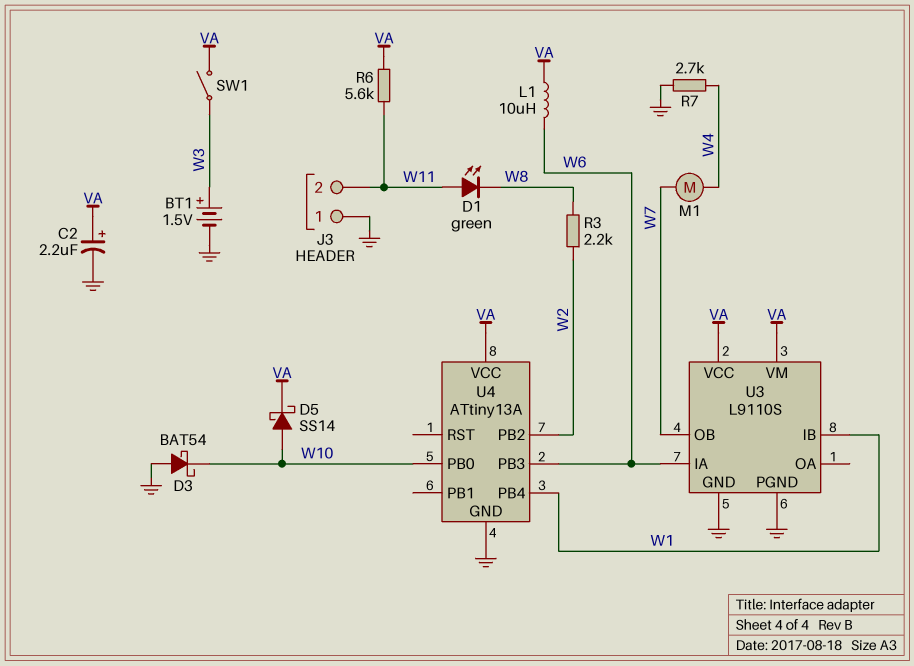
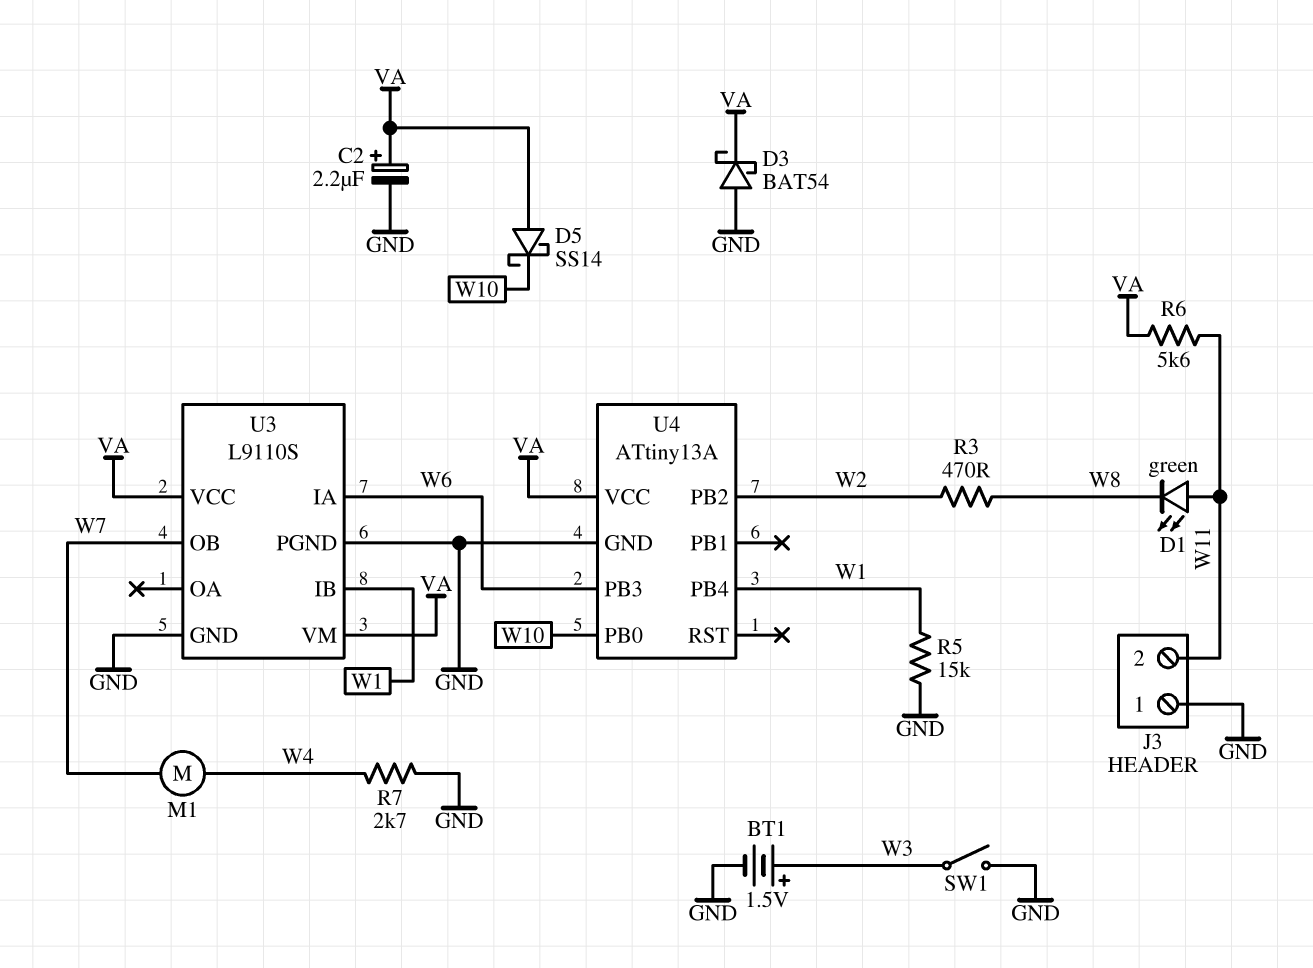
D3: schottky BAT54 (A GND, K W10) -> schottky BAT54 (A GND, K VA)
D5: schottky SS14 (A W10, K VA) -> schottky SS14 (A VA, K W10)
L1: 10uH (VA, W6) -> none
R3: 2.2k (W2, W8) -> 470 (W2, W8)
R5: none -> 15k (GND, W1)
SW1: switch (VA, W3) -> switch (GND, W3)

